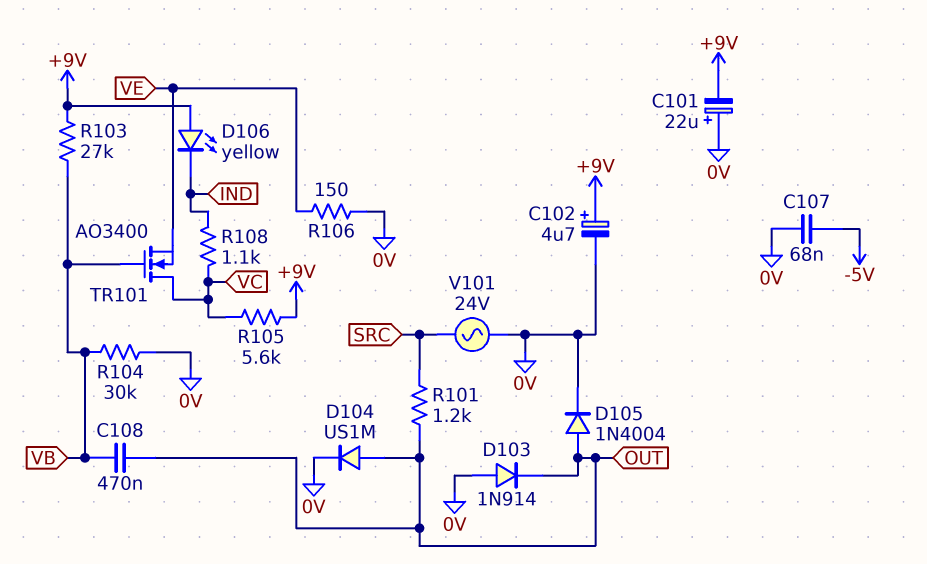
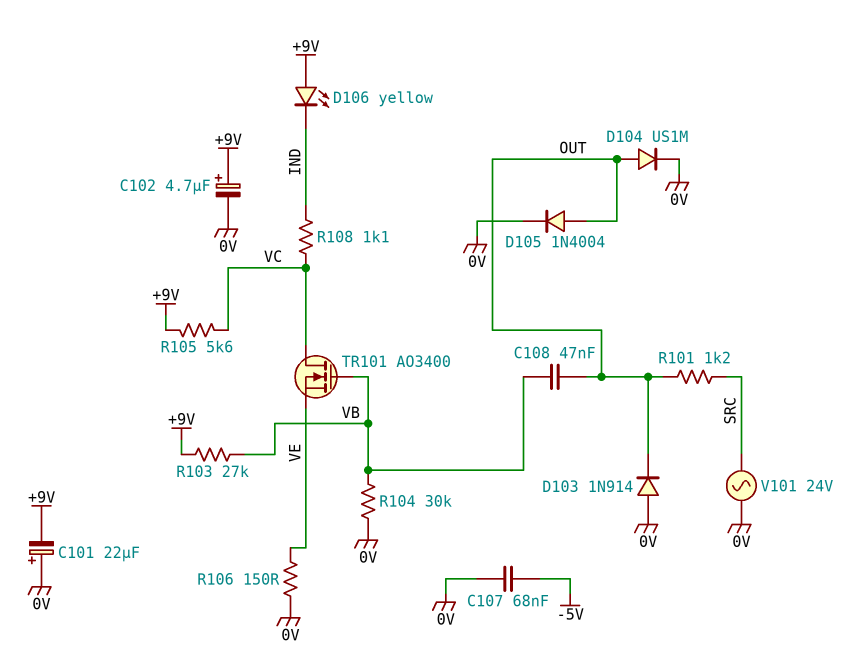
C108: 470nF (OUT, VB) -> 47nF (OUT, VB)

